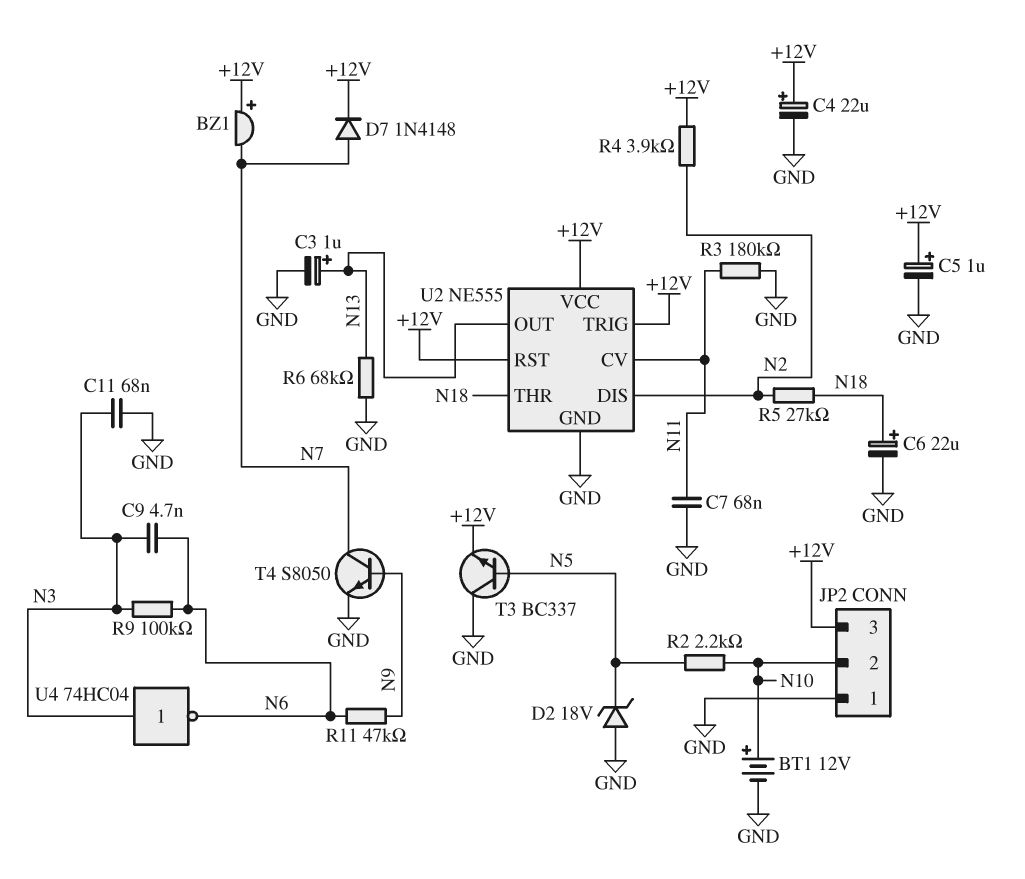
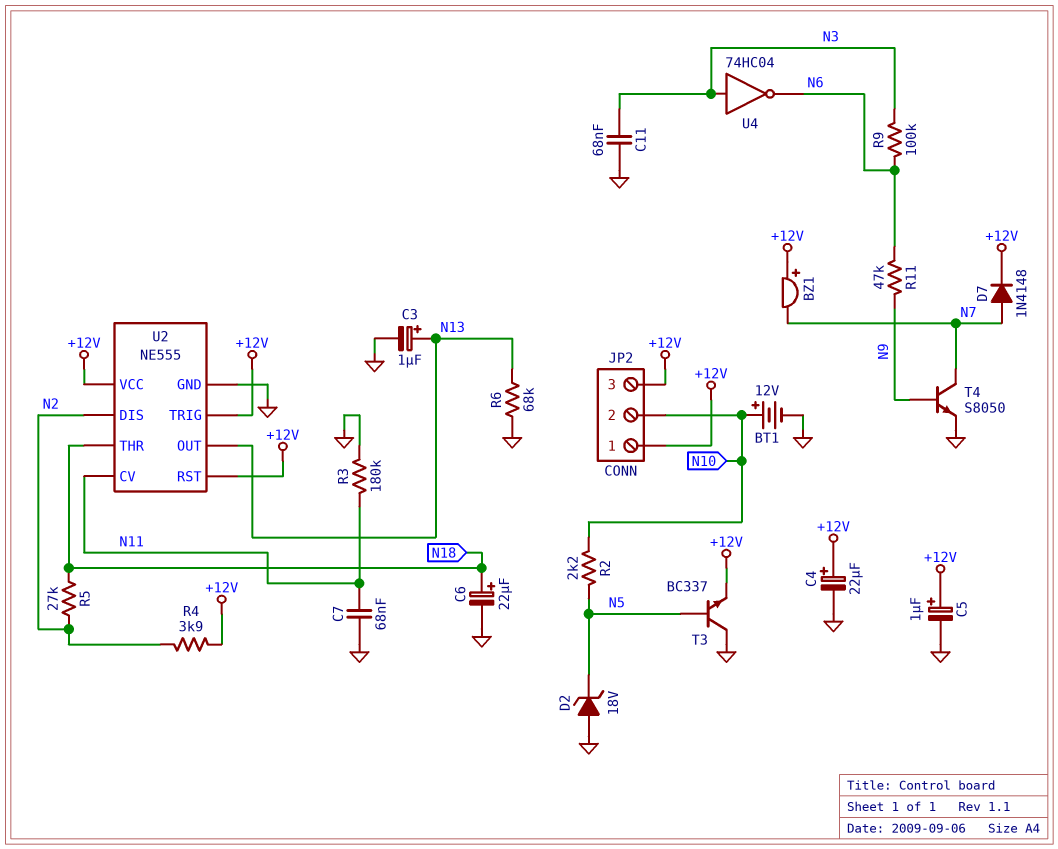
C9: 4.7nF (N3, N6) -> none
JP2 pin 1: GND -> +12V

